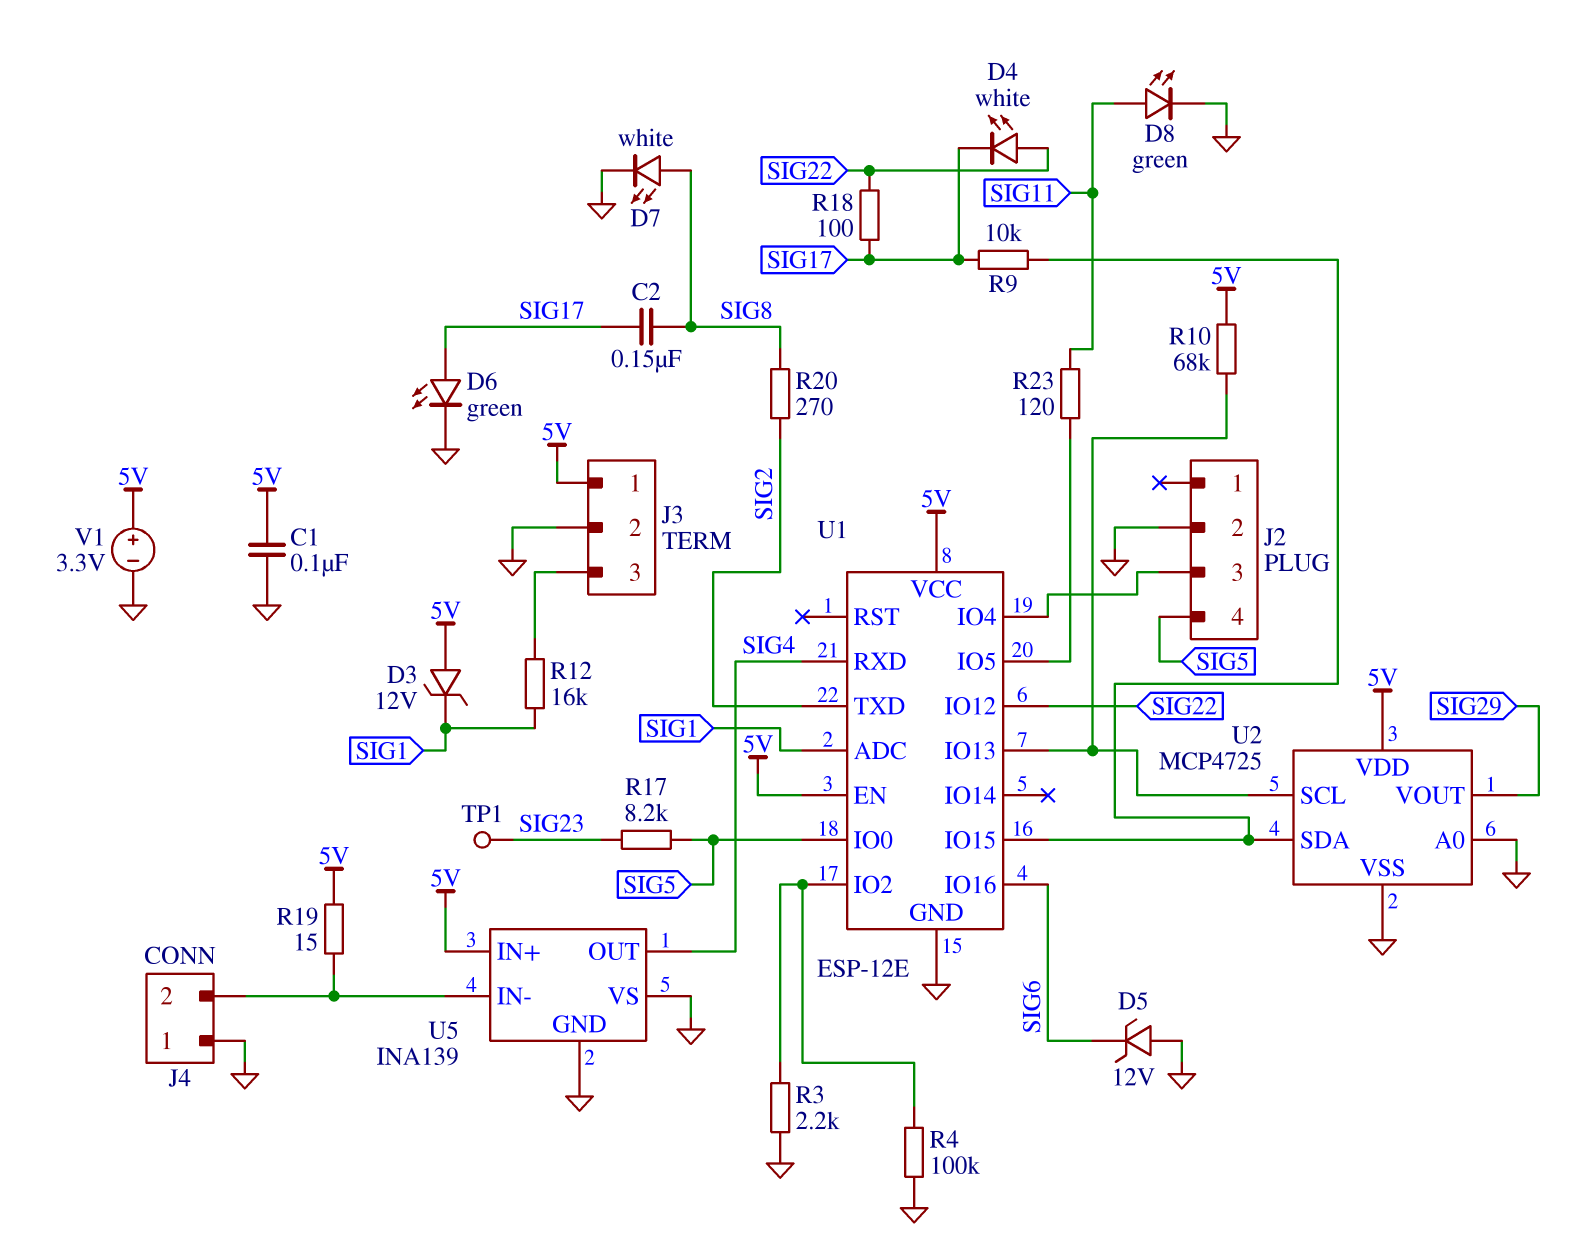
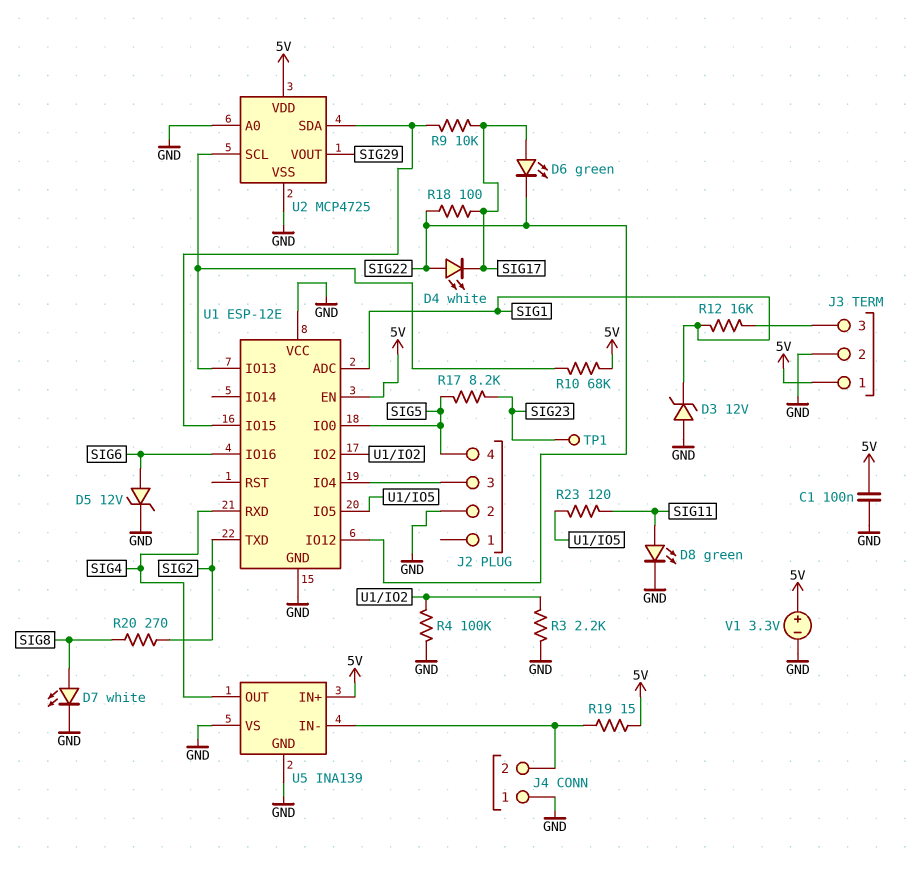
C2: 150nF (SIG8, SIG17) -> none
D3: zener 12V (A 5V, K SIG1) -> zener 12V (A GND, K SIG1)
D5: zener 12V (A GND, K SIG6) -> zener 12V (A SIG6, K GND)
D6: LED green (A SIG17, K GND) -> LED green (A SIG17, K SIG22)
U1 pin VCC: 5V -> GND

